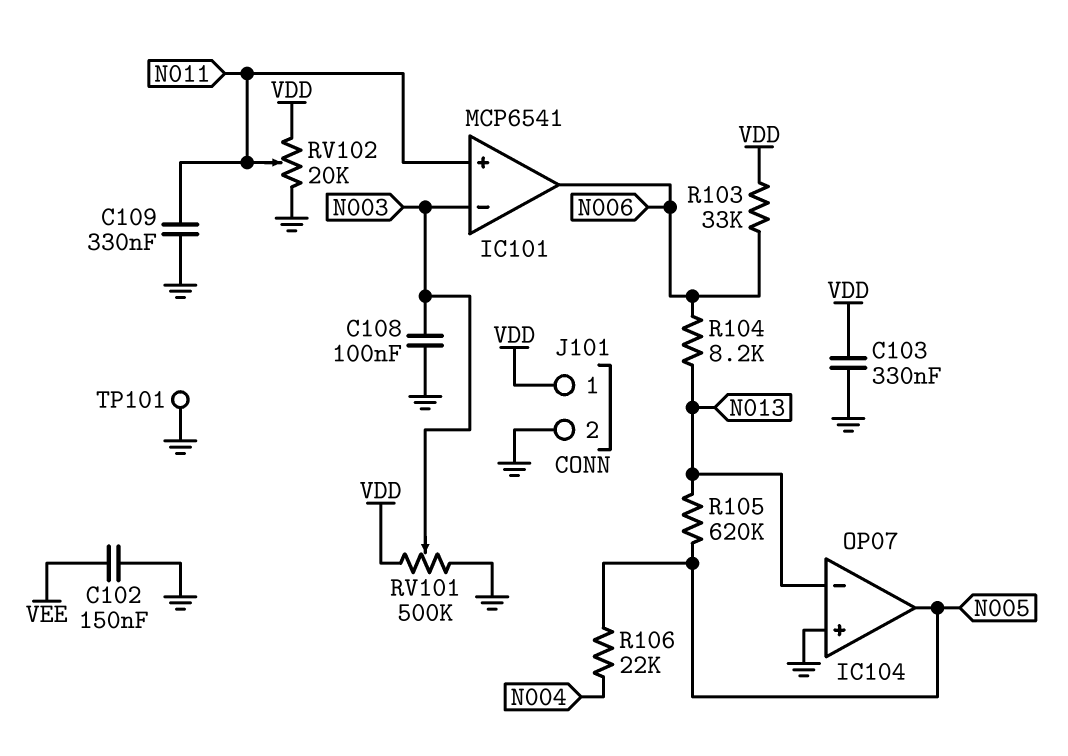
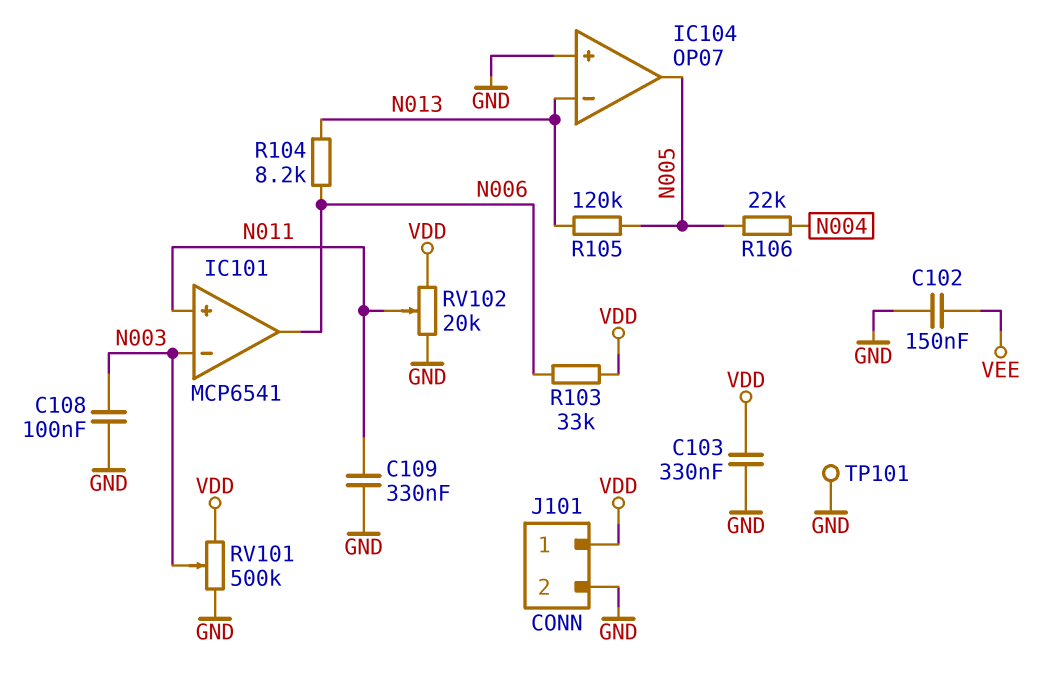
R105: 620k (N005, N013) -> 120k (N005, N013)

